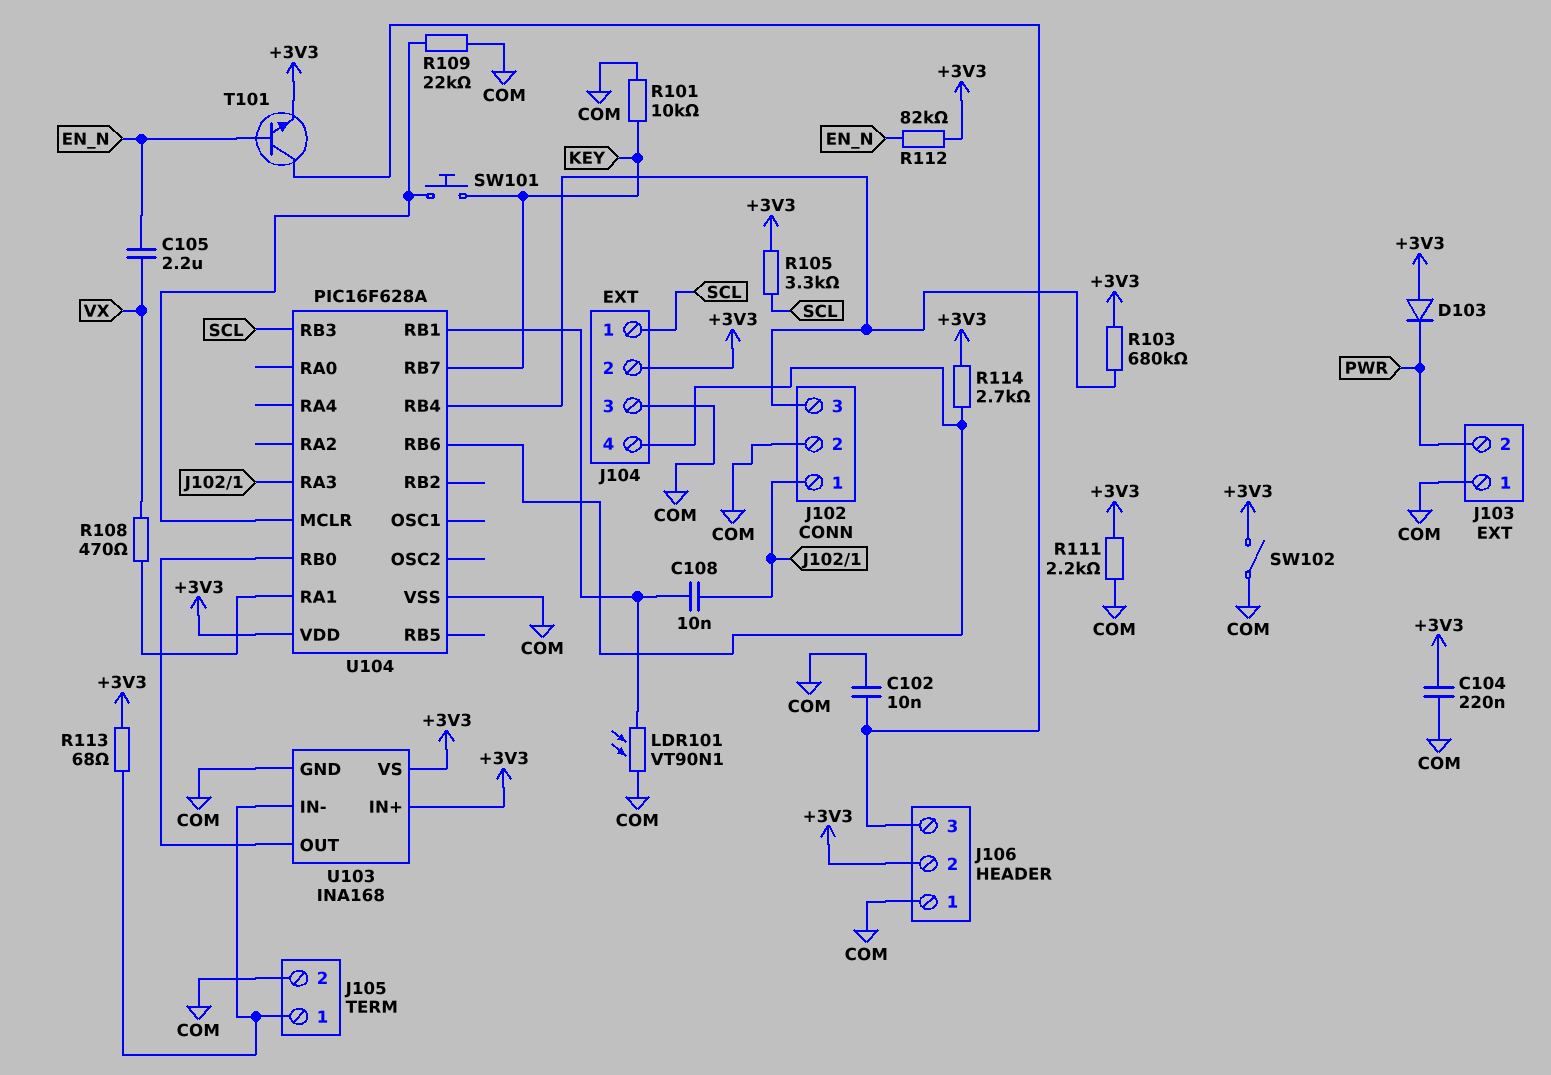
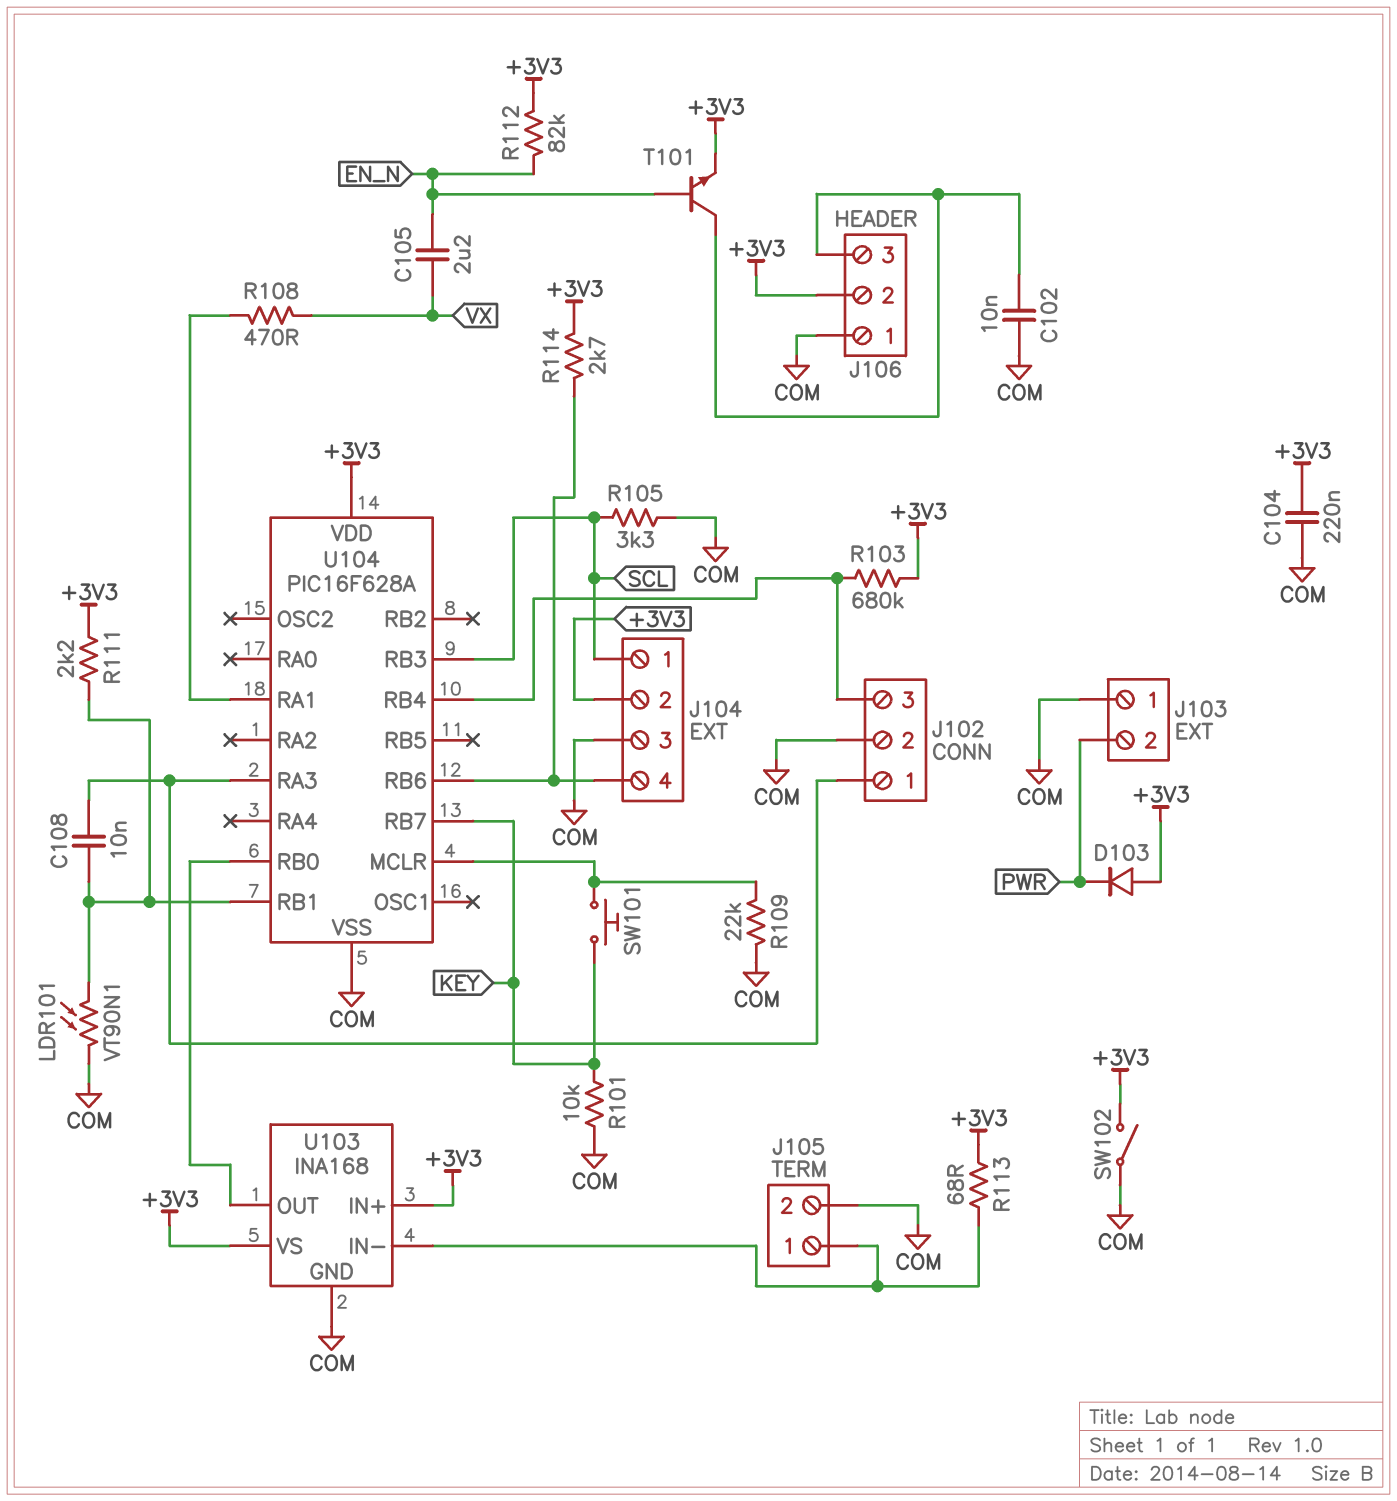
R105: 3.3k (+3V3, SCL) -> 3.3k (COM, SCL)
R111: 2.2k (+3V3, COM) -> 2.2k (+3V3, U104/RB1)

